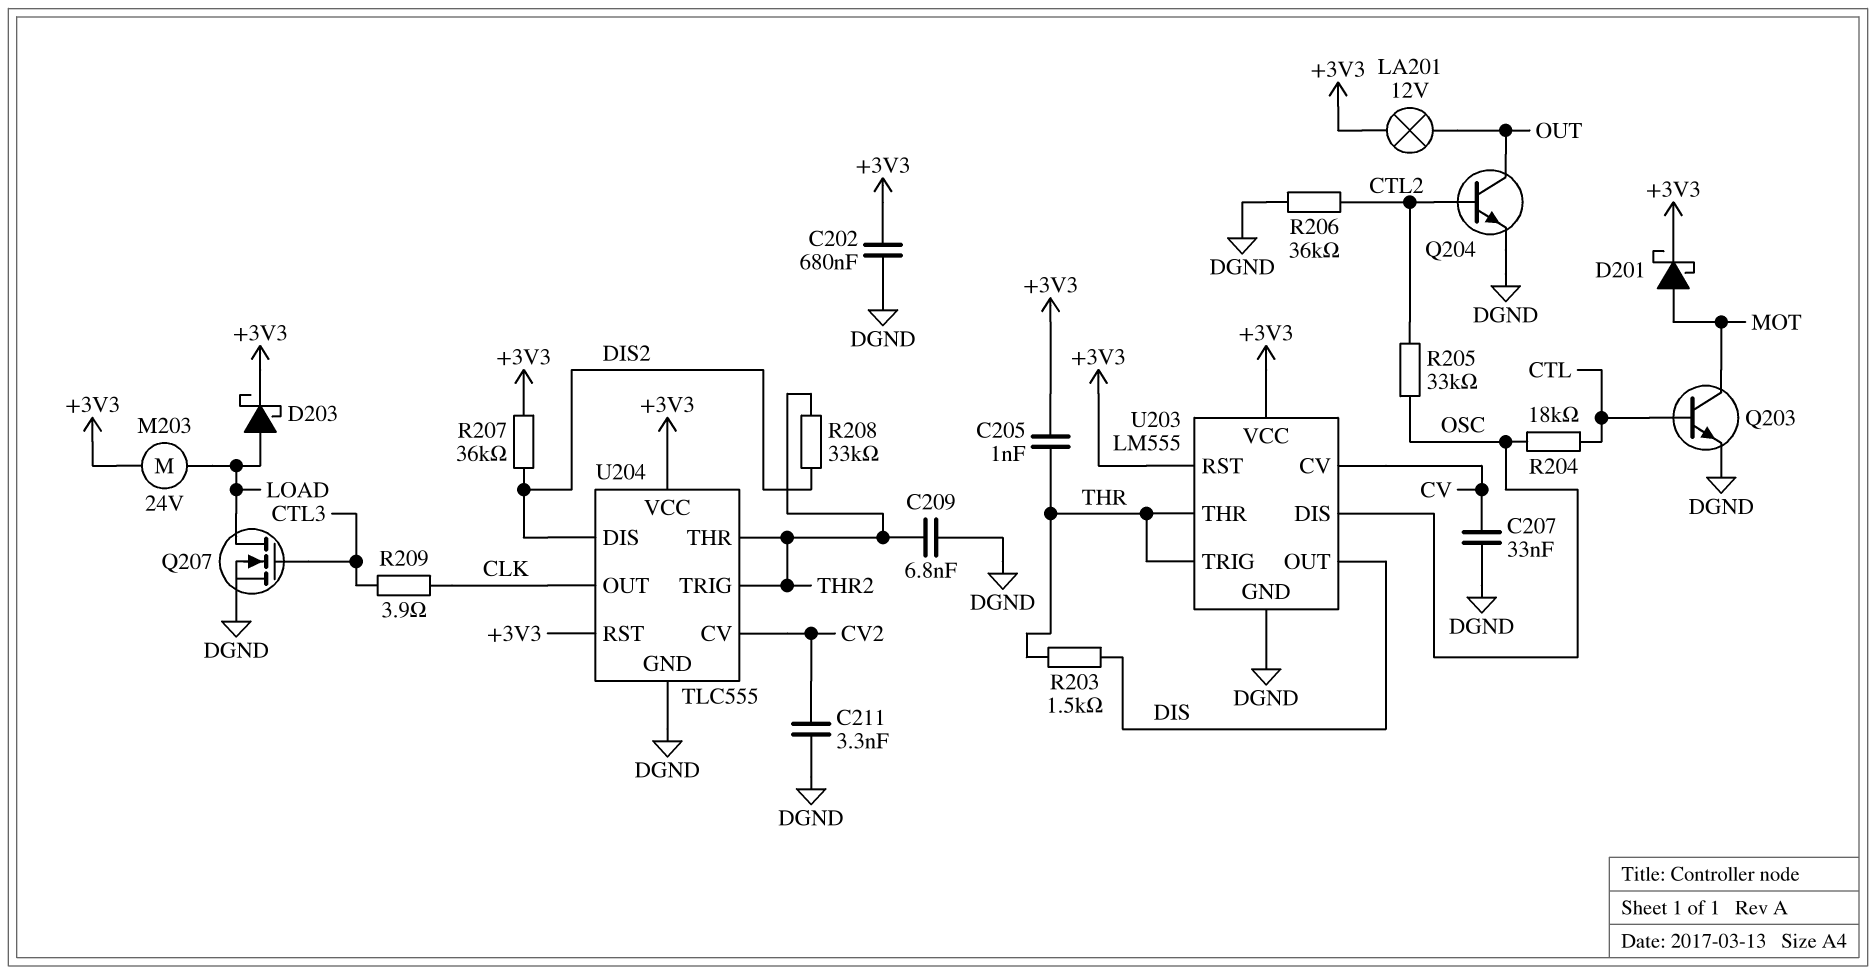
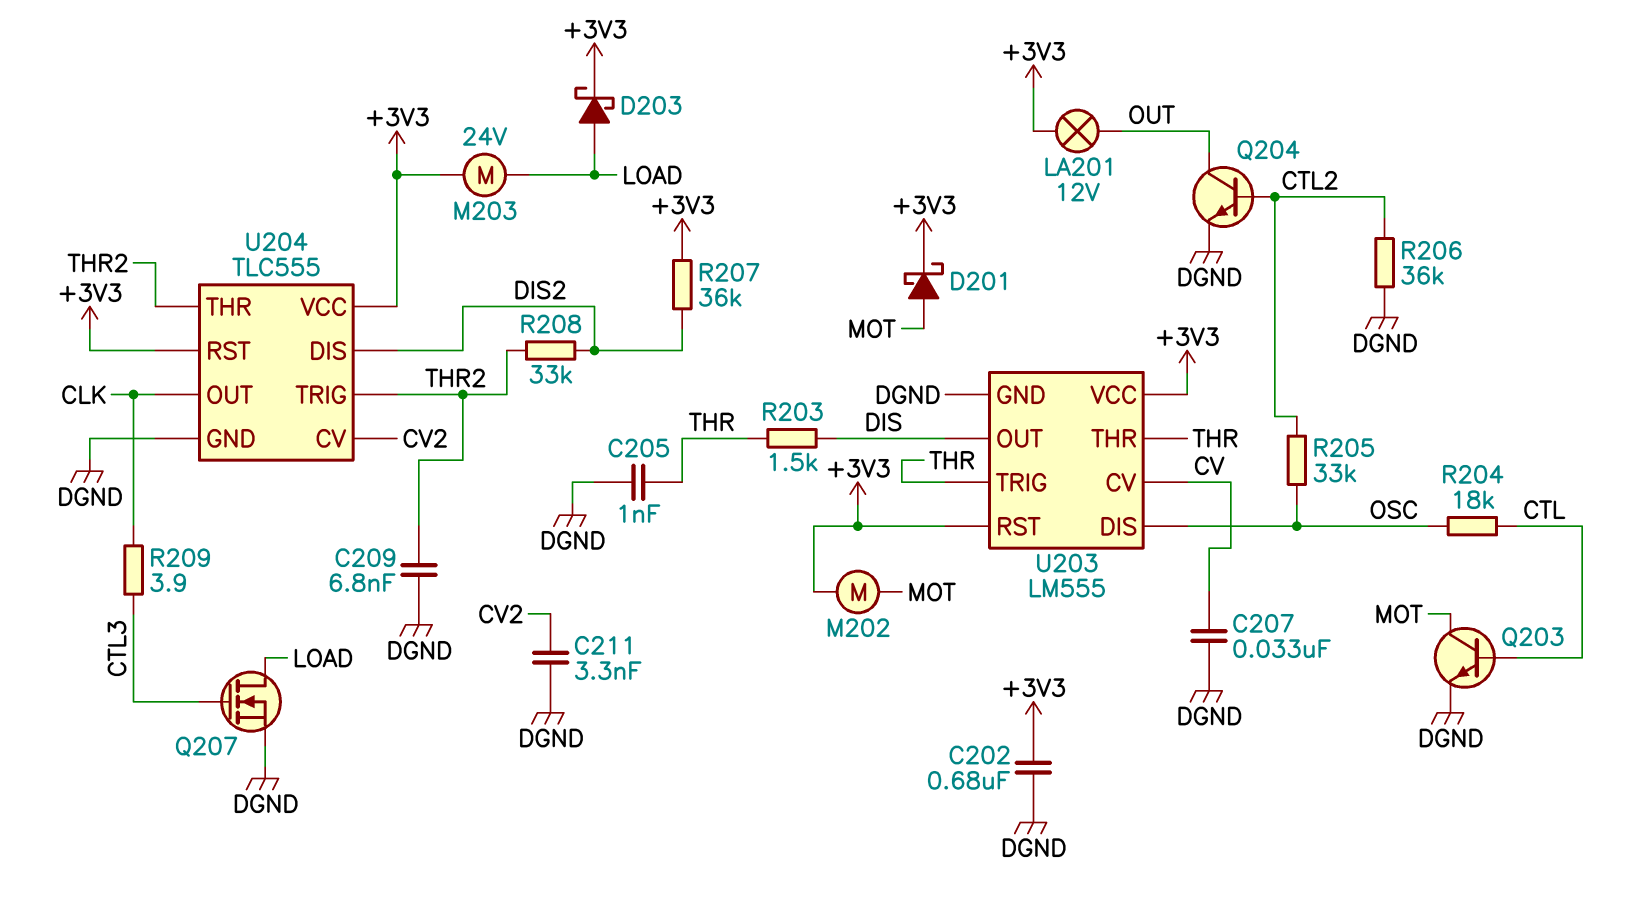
C205: 1nF (+3V3, THR) -> 1nF (DGND, THR)
M202: none -> motor (+3V3, MOT)

